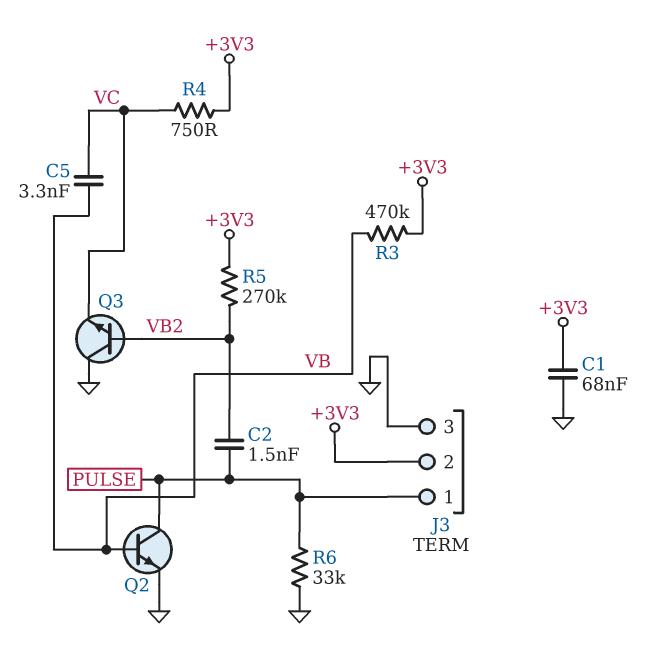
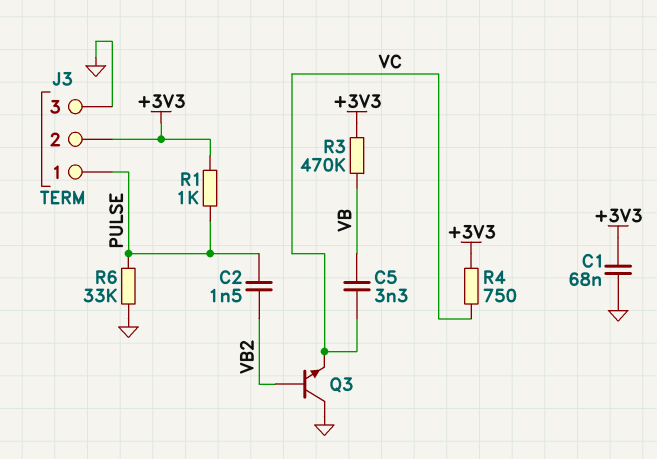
Q2: NPN (B VB, C PULSE, E GND) -> none
R1: none -> 1k (+3V3, PULSE)
R5: 270k (+3V3, VB2) -> none

